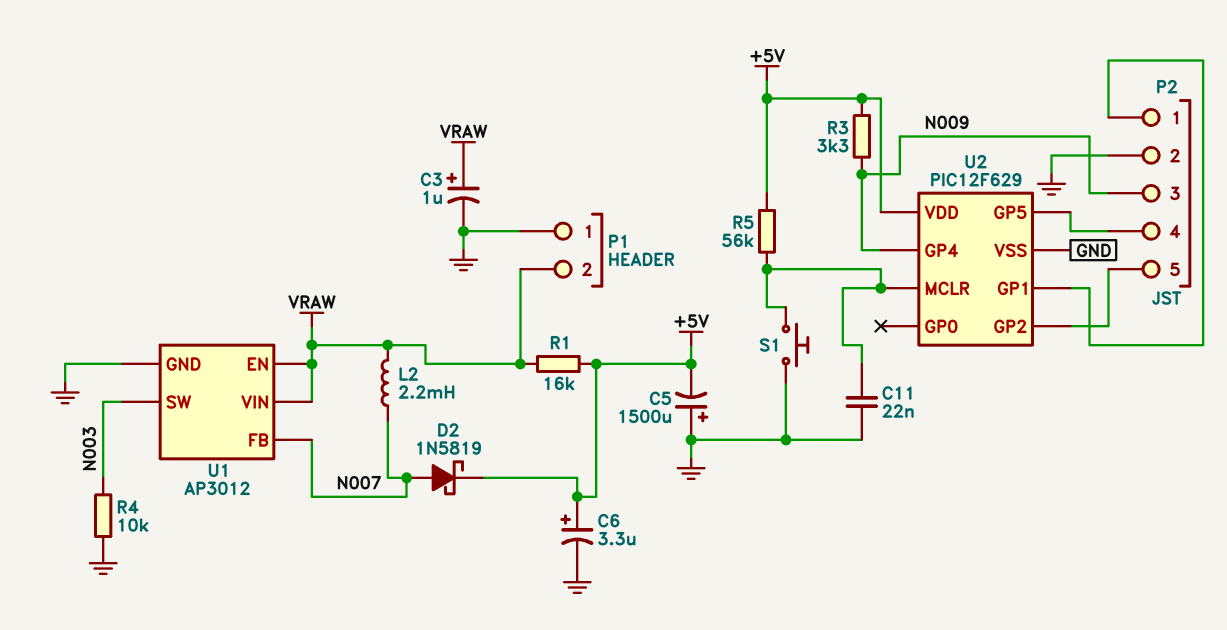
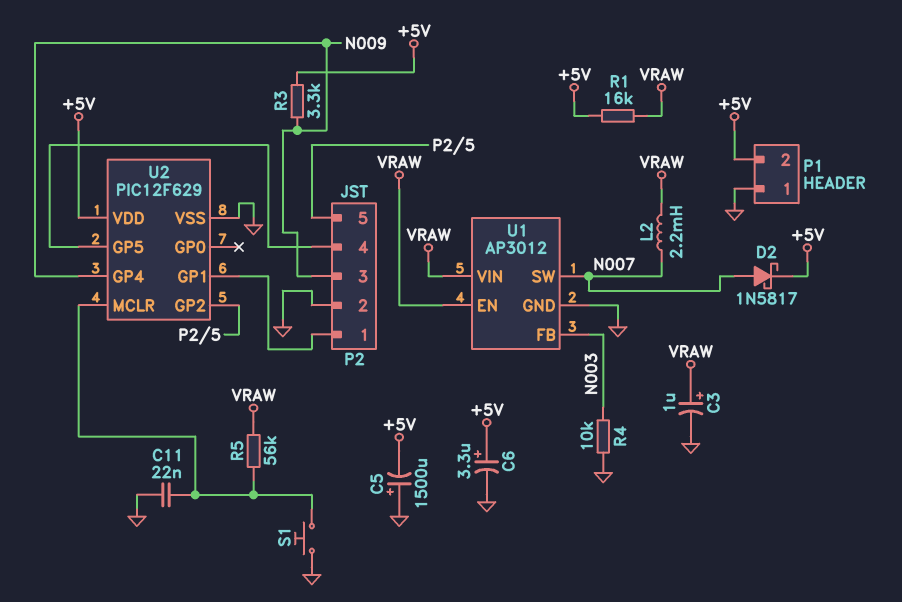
D2: schottky 1N5819 (A N007, K +5V) -> schottky 1N5817 (A N007, K +5V)
P1 pin 2: VRAW -> +5V
R5: 56k (+5V, U2/MCLR) -> 56k (U2/MCLR, VRAW)
U1 pin FB: N007 -> N003
U1 pin SW: N003 -> N007

